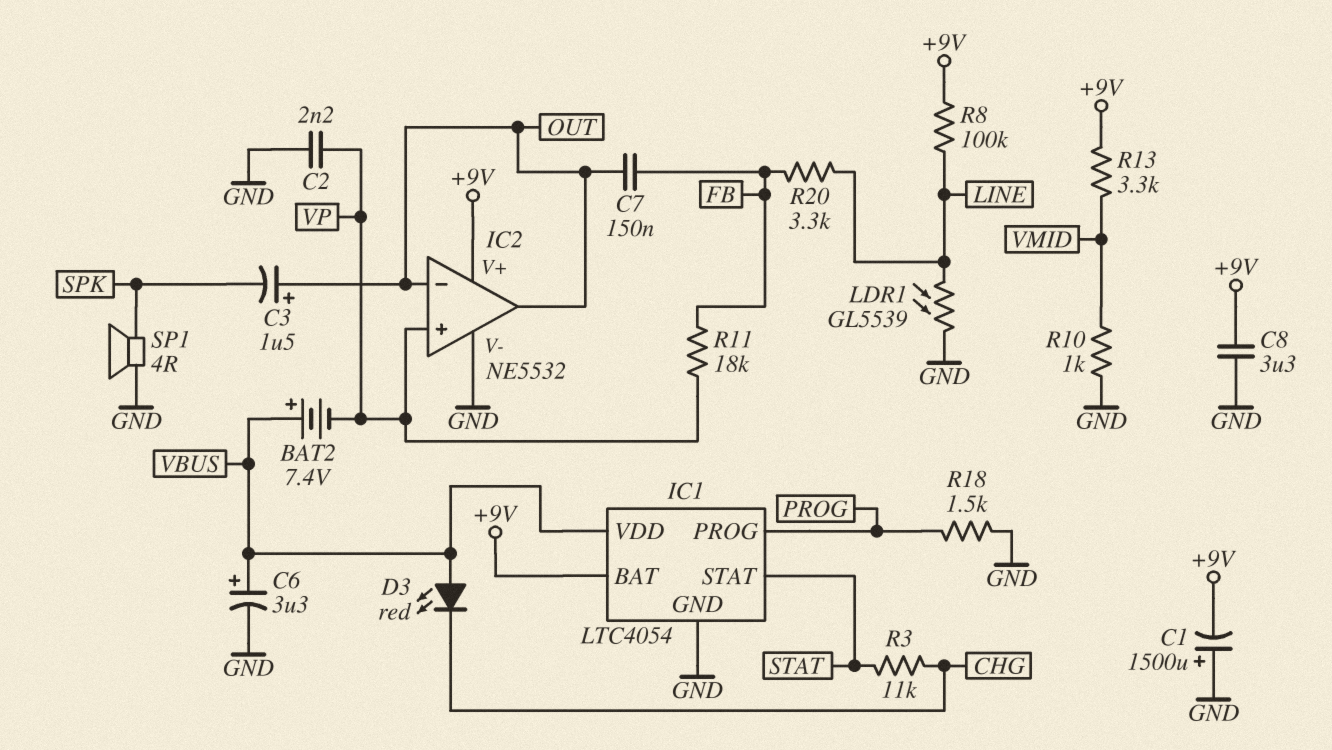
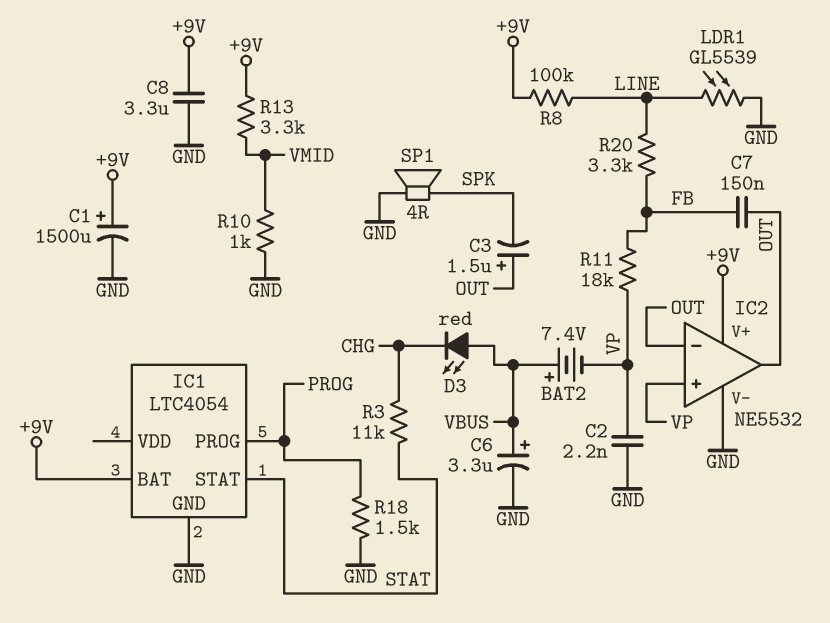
C1: 1500uF (plus GND, minus +9V) -> 1500uF (plus +9V, minus GND)
IC1 pin VDD: VBUS -> none

